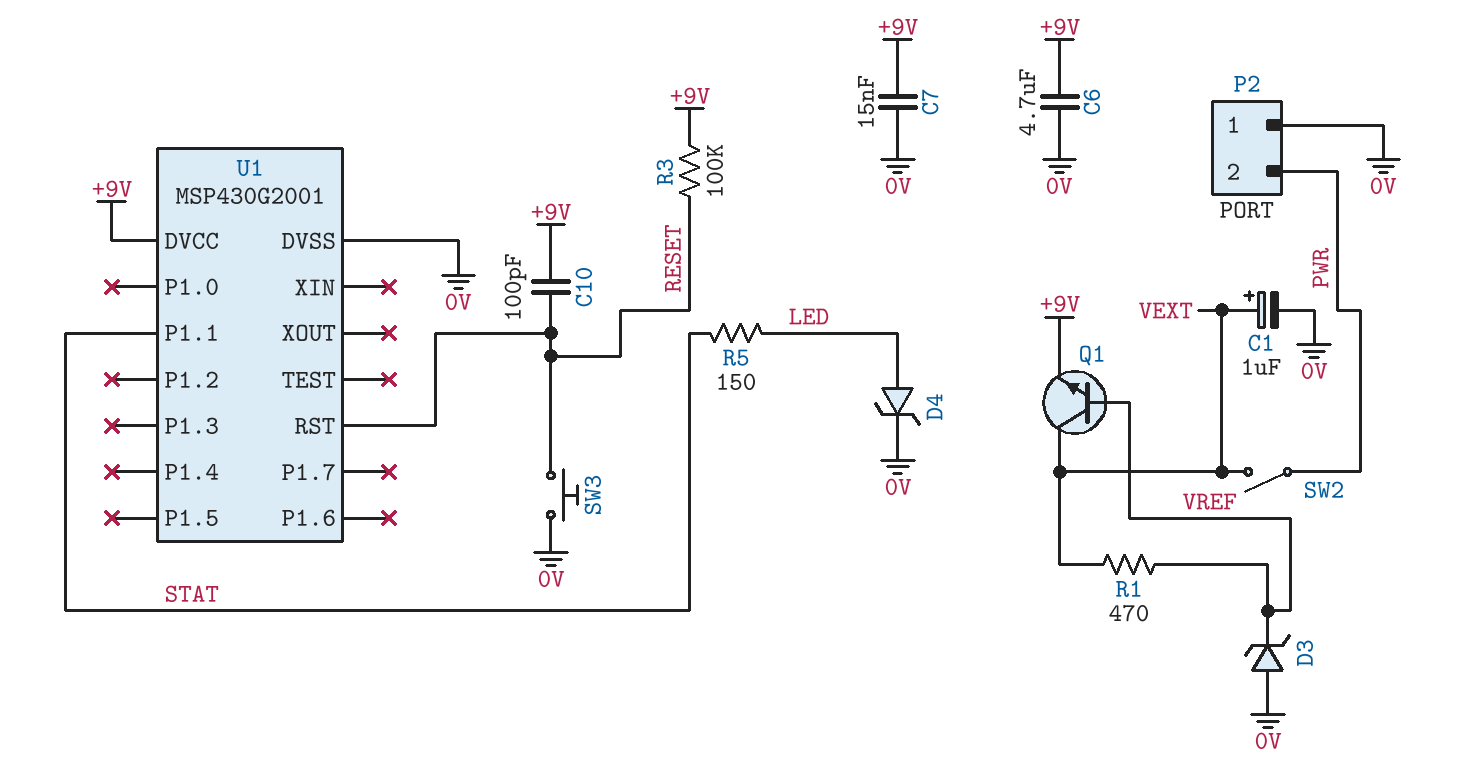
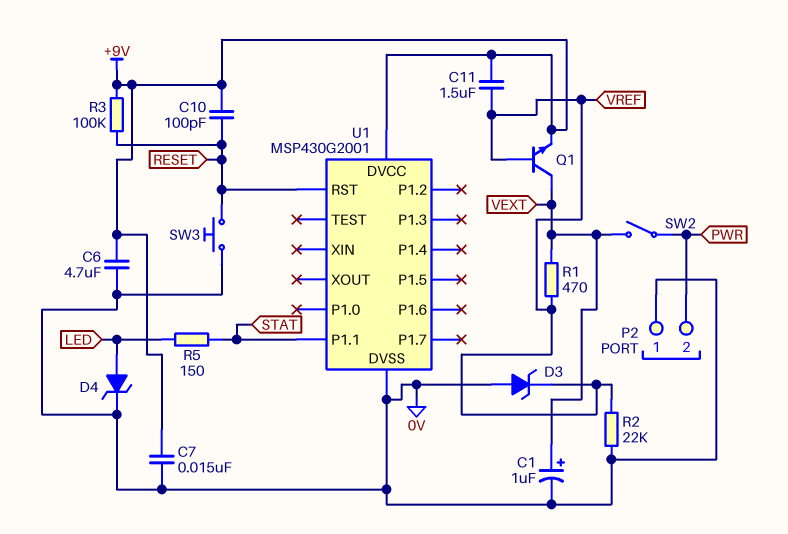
C11: none -> 1.5uF (+9V, VREF)
R2: none -> 22k (0V, VREF)

